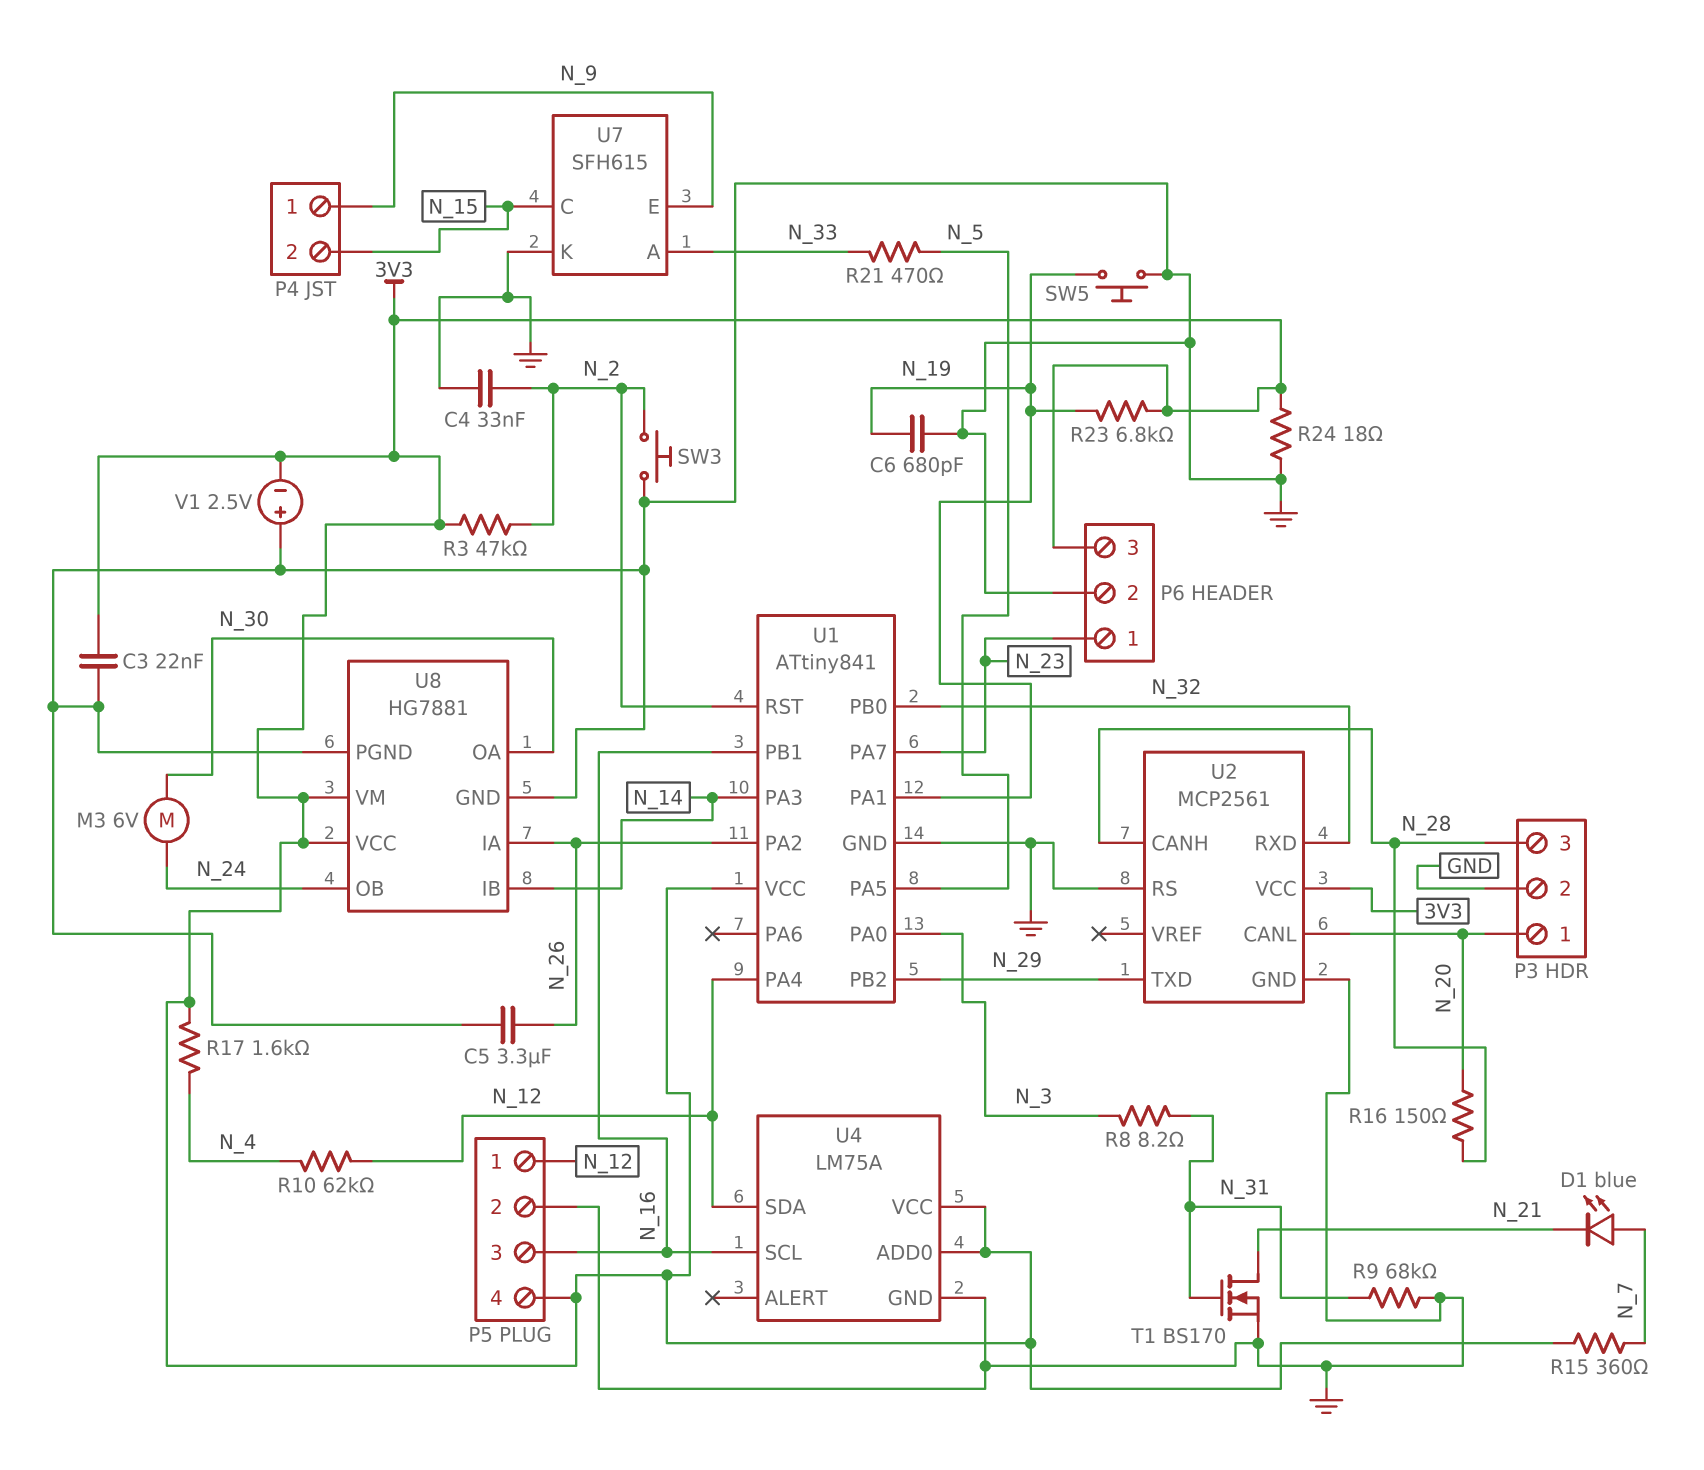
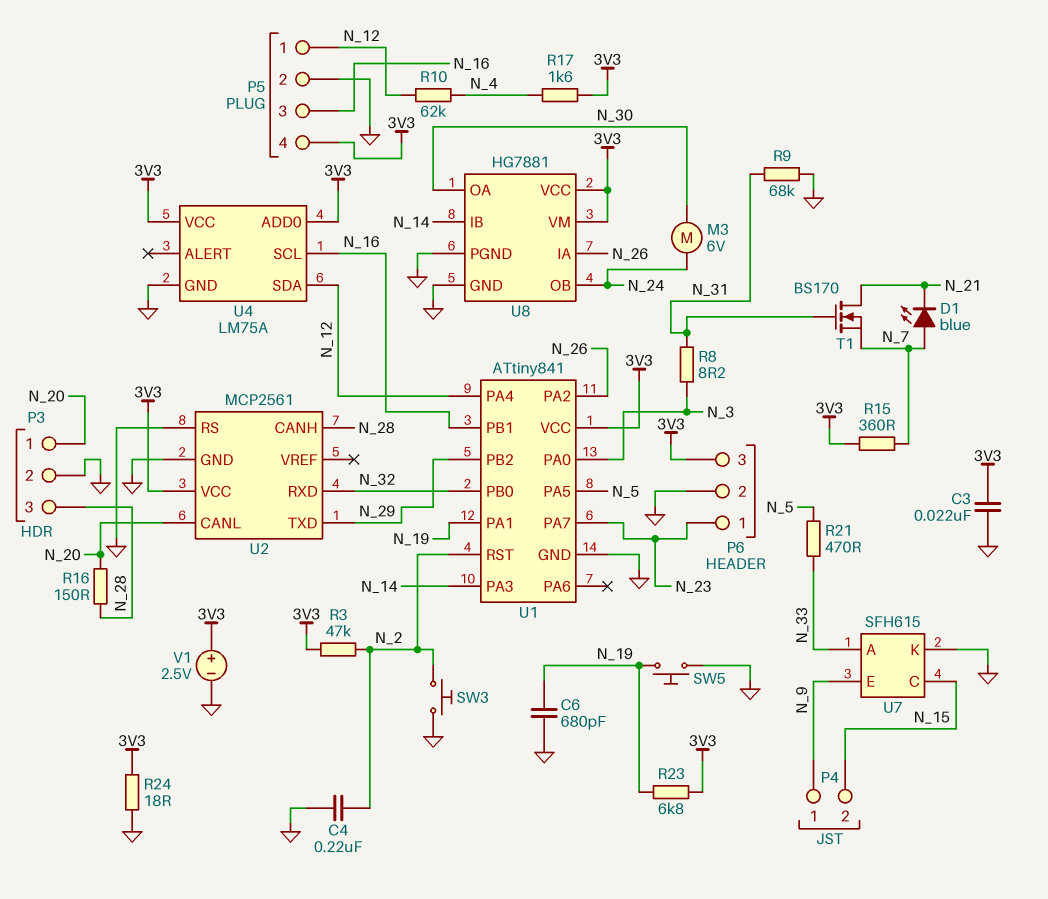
C4: 33nF (GND, N_2) -> 220nF (GND, N_2)
C5: 3.3uF (GND, N_26) -> none
T1: NMOS BS170 (G N_31, D N_21, S GND) -> NMOS BS170 (G N_31, D N_21, S N_7)
V1: 2.5V (plus GND, minus 3V3) -> 2.5V (plus 3V3, minus GND)

